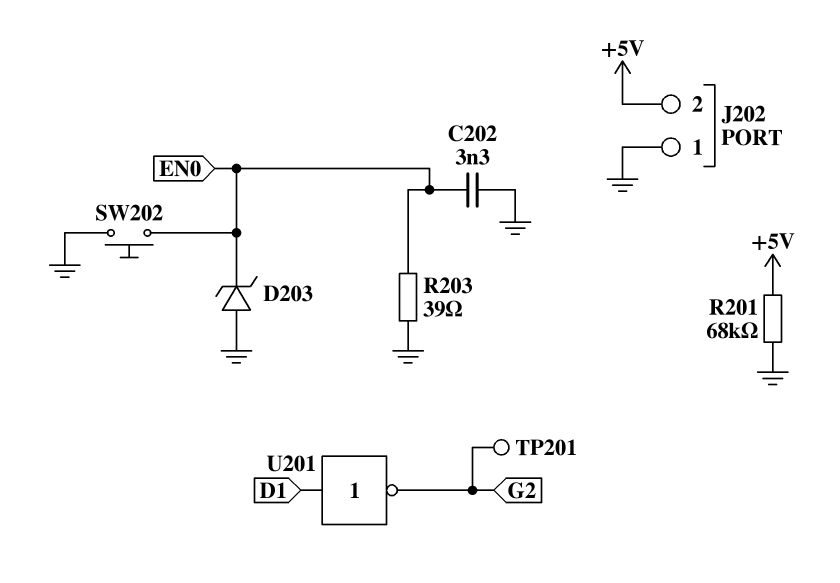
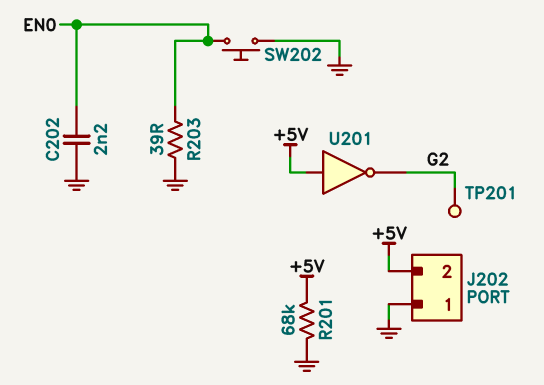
C202: 3.3nF (EN0, GND) -> 2.2nF (EN0, GND)
D203: zener (A GND, K EN0) -> none
U201: NOT (in D1, out G2) -> NOT (in +5V, out G2)

